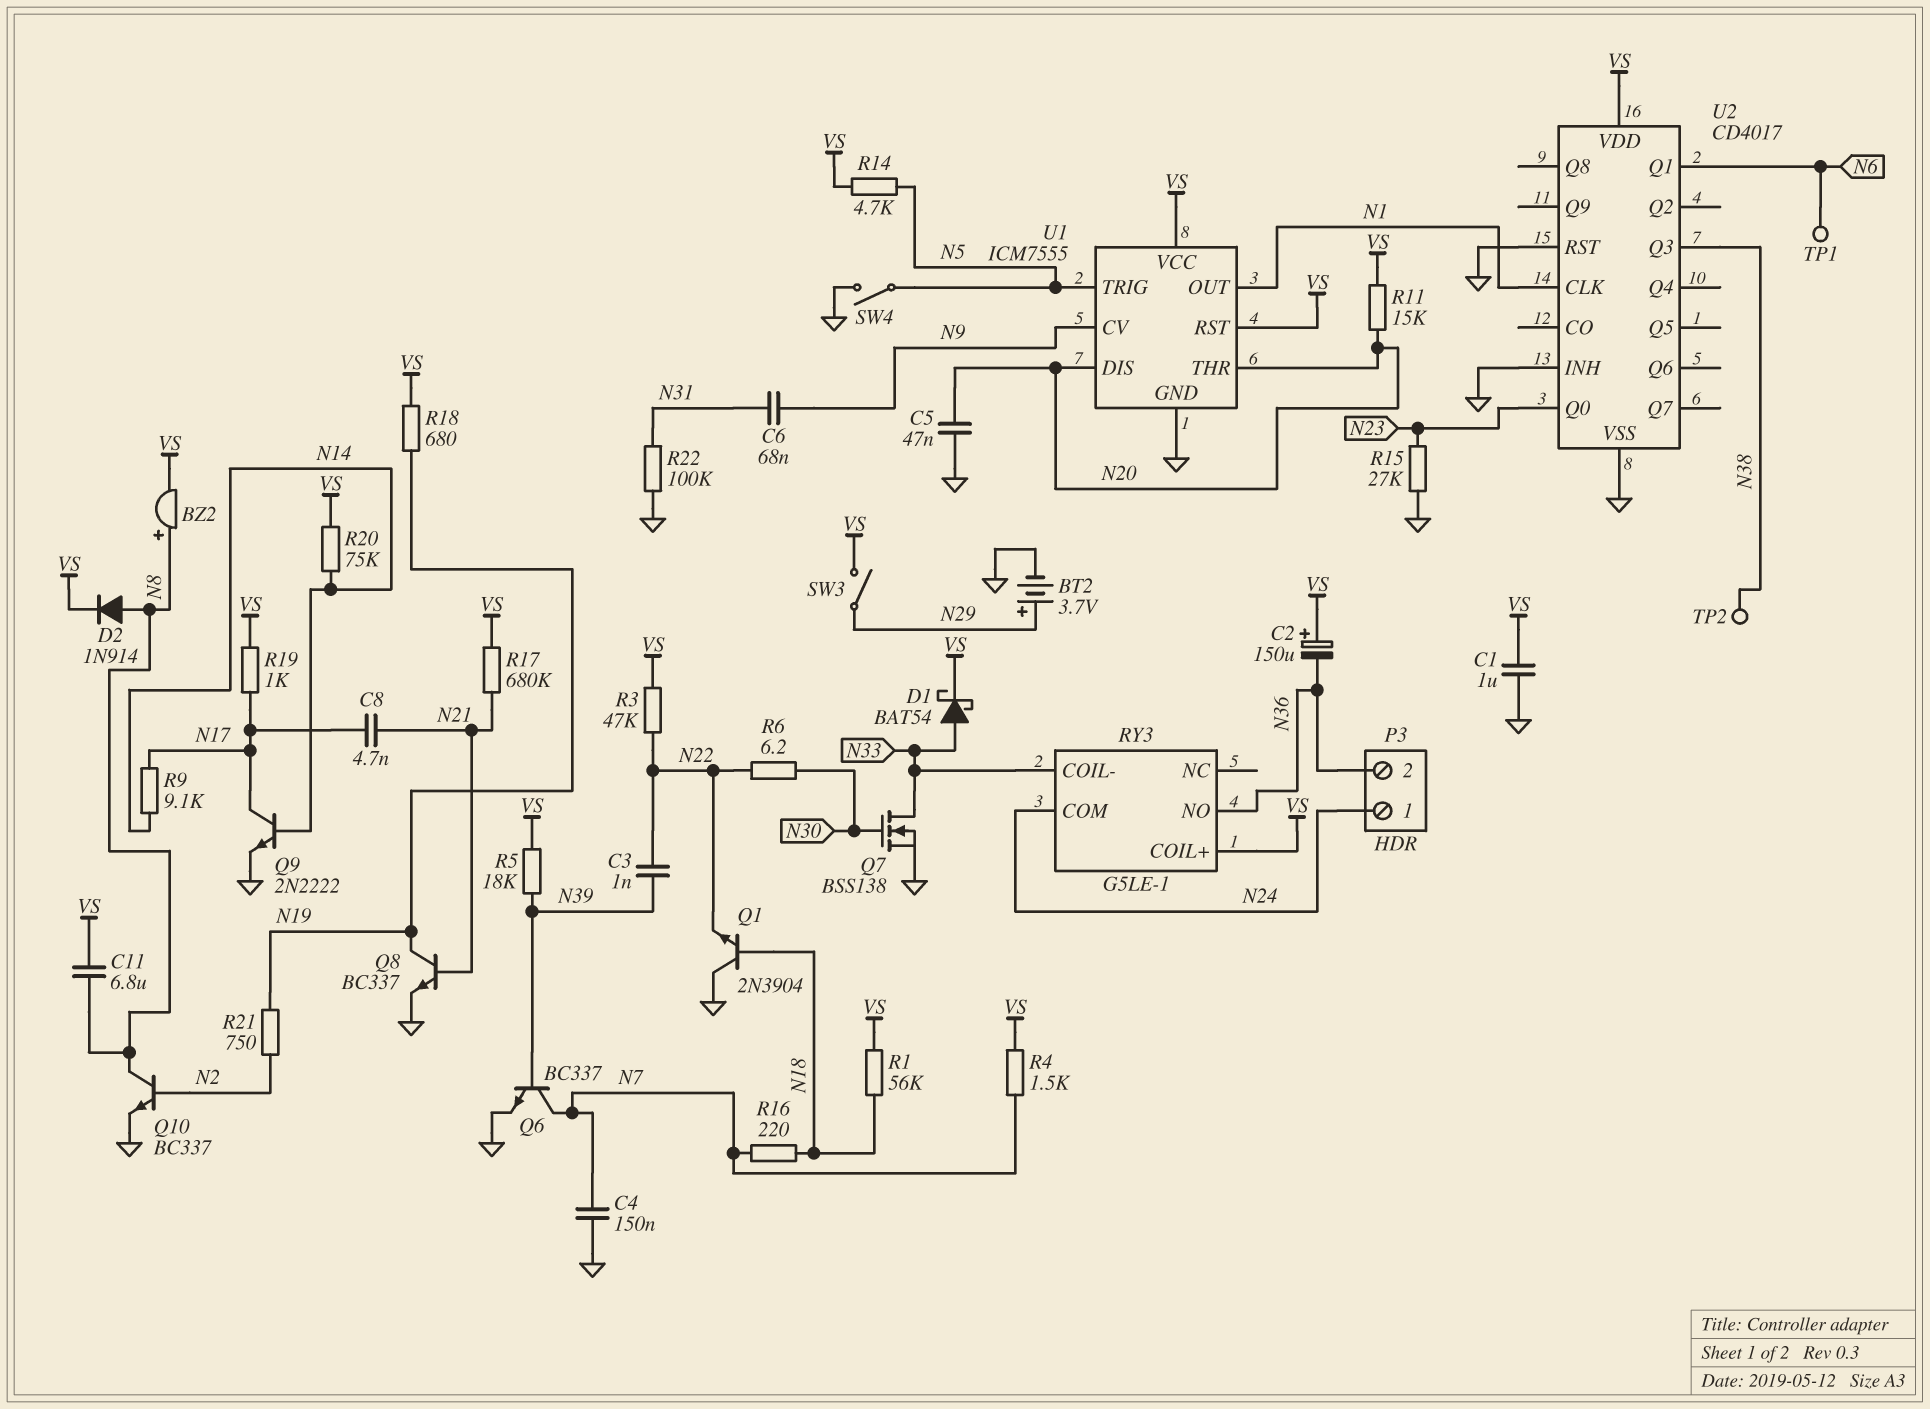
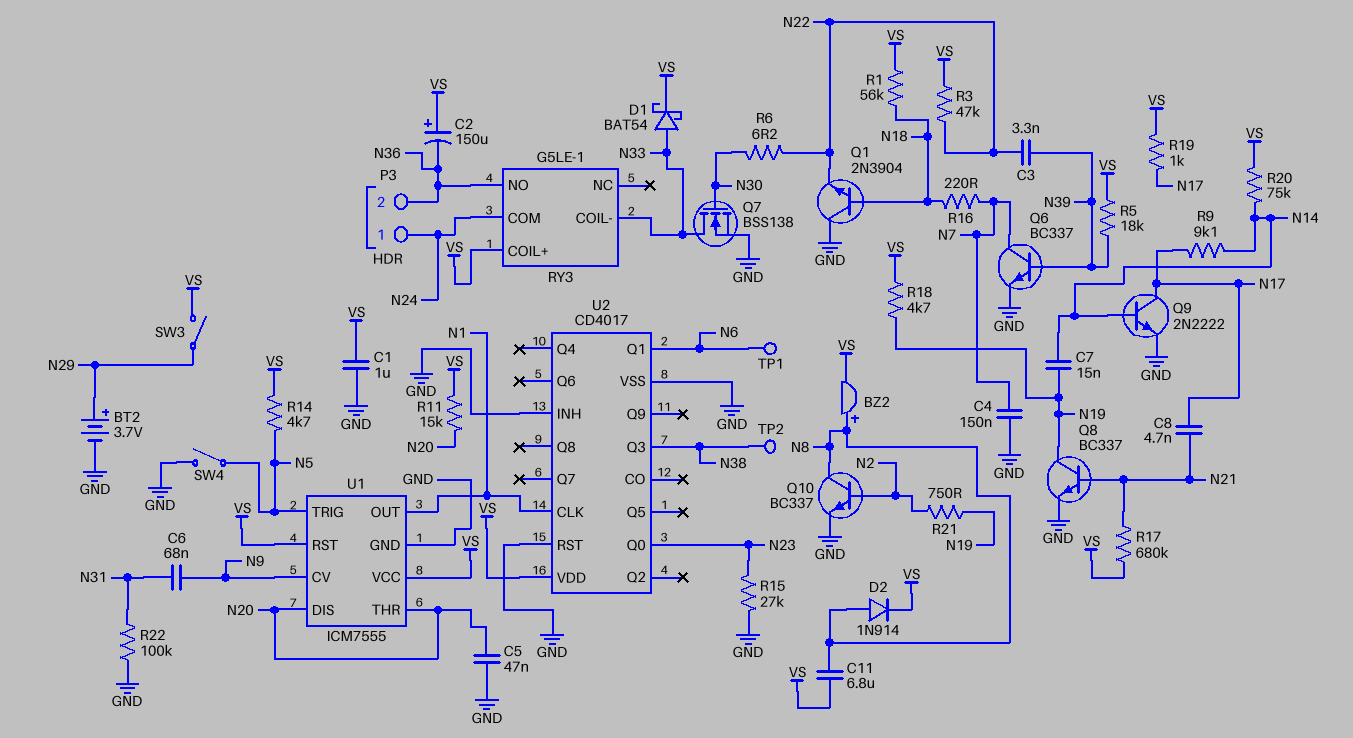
C3: 1nF (N22, N39) -> 3.3nF (N22, N39)
C7: none -> 15nF (N14, N19)
R4: 1.5k (N7, VS) -> none
R18: 680 (N19, VS) -> 4.7k (N19, VS)

